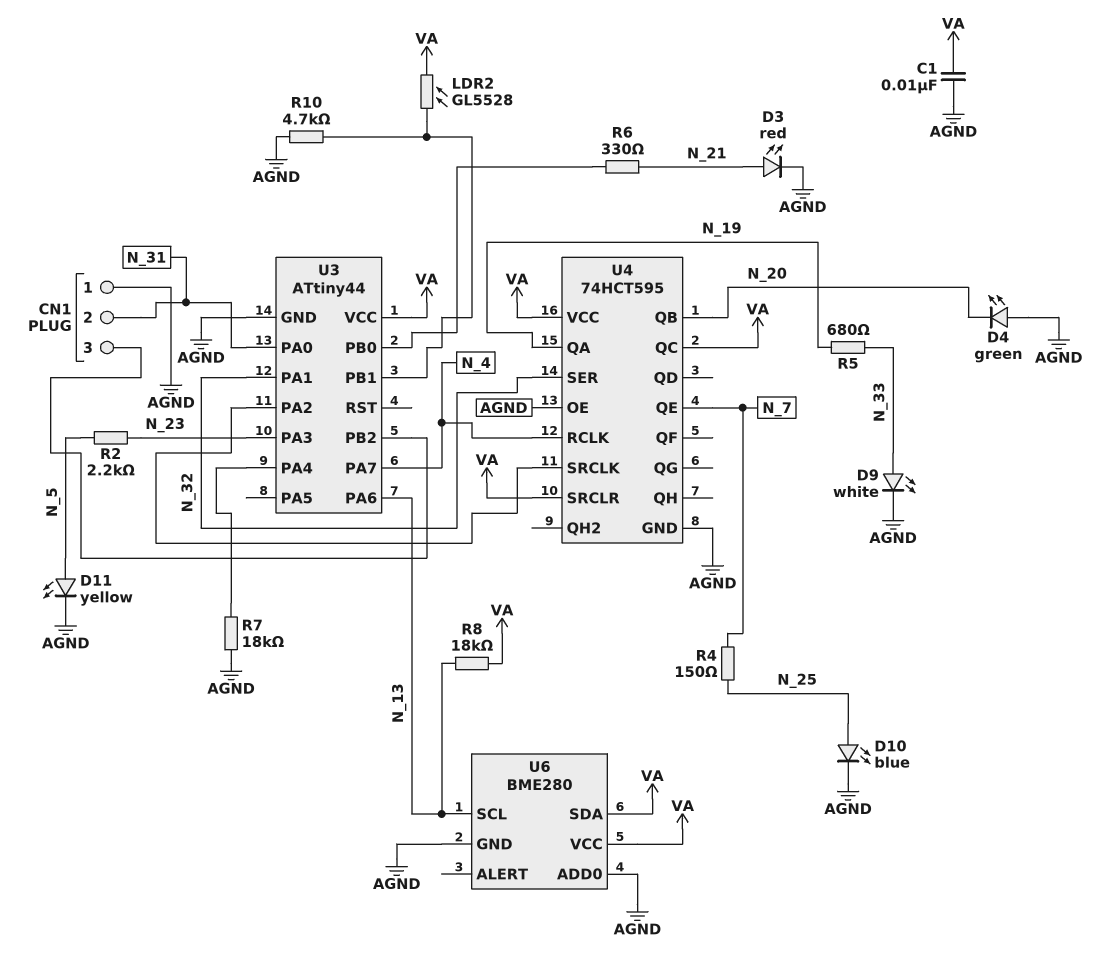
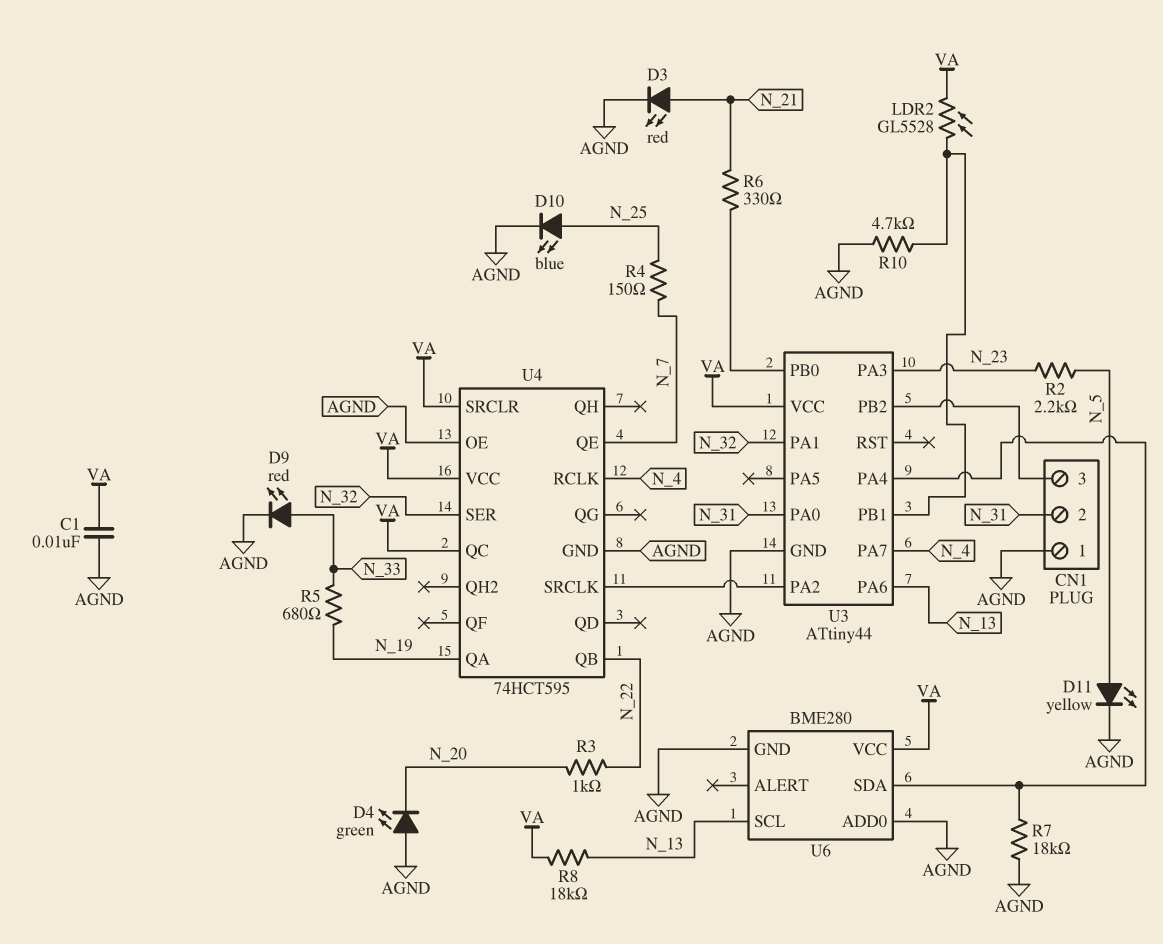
D9: LED white (A N_33, K AGND) -> LED red (A N_33, K AGND)
R3: none -> 1k (N_20, N_22)
U4 pin QB: N_20 -> N_22
U6 pin SDA: VA -> U3/PA4

